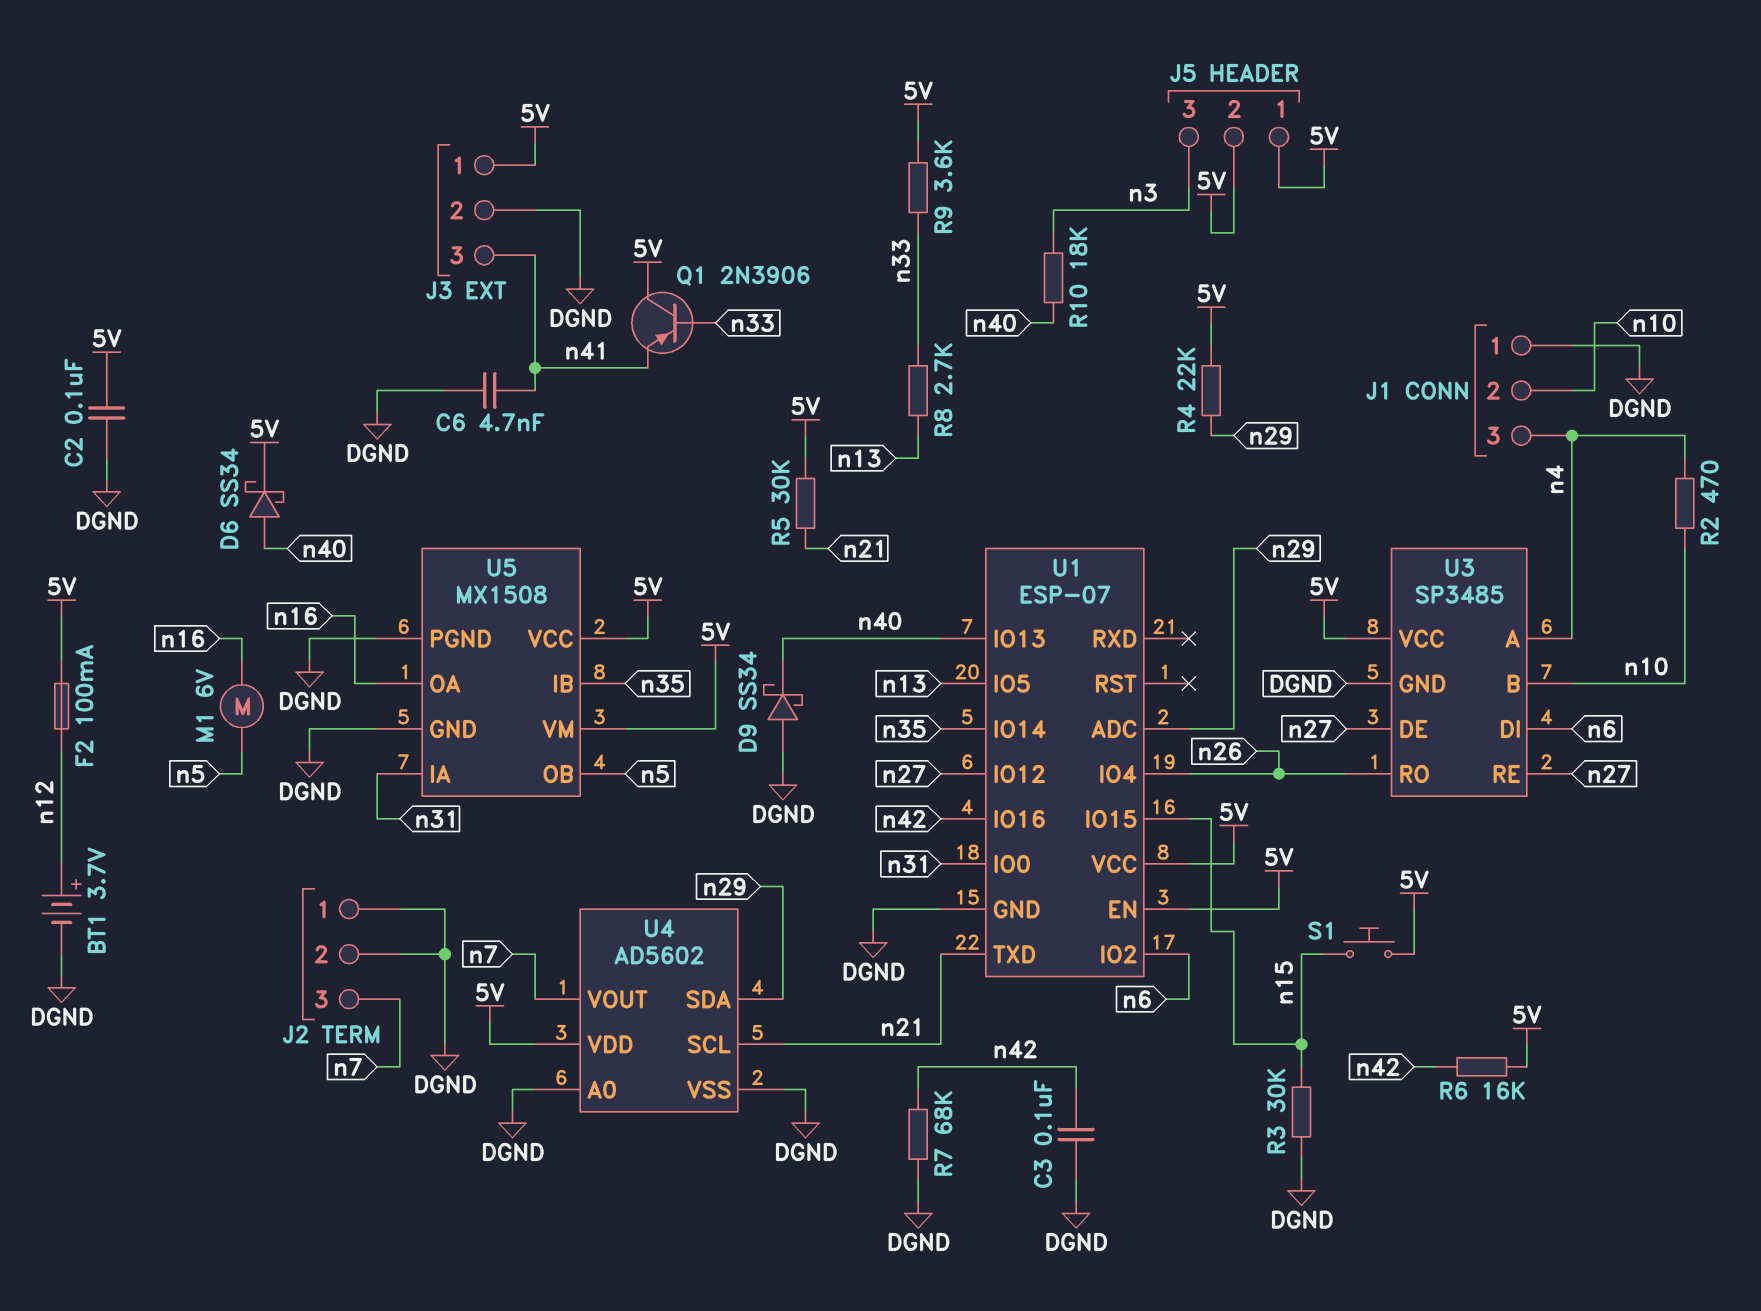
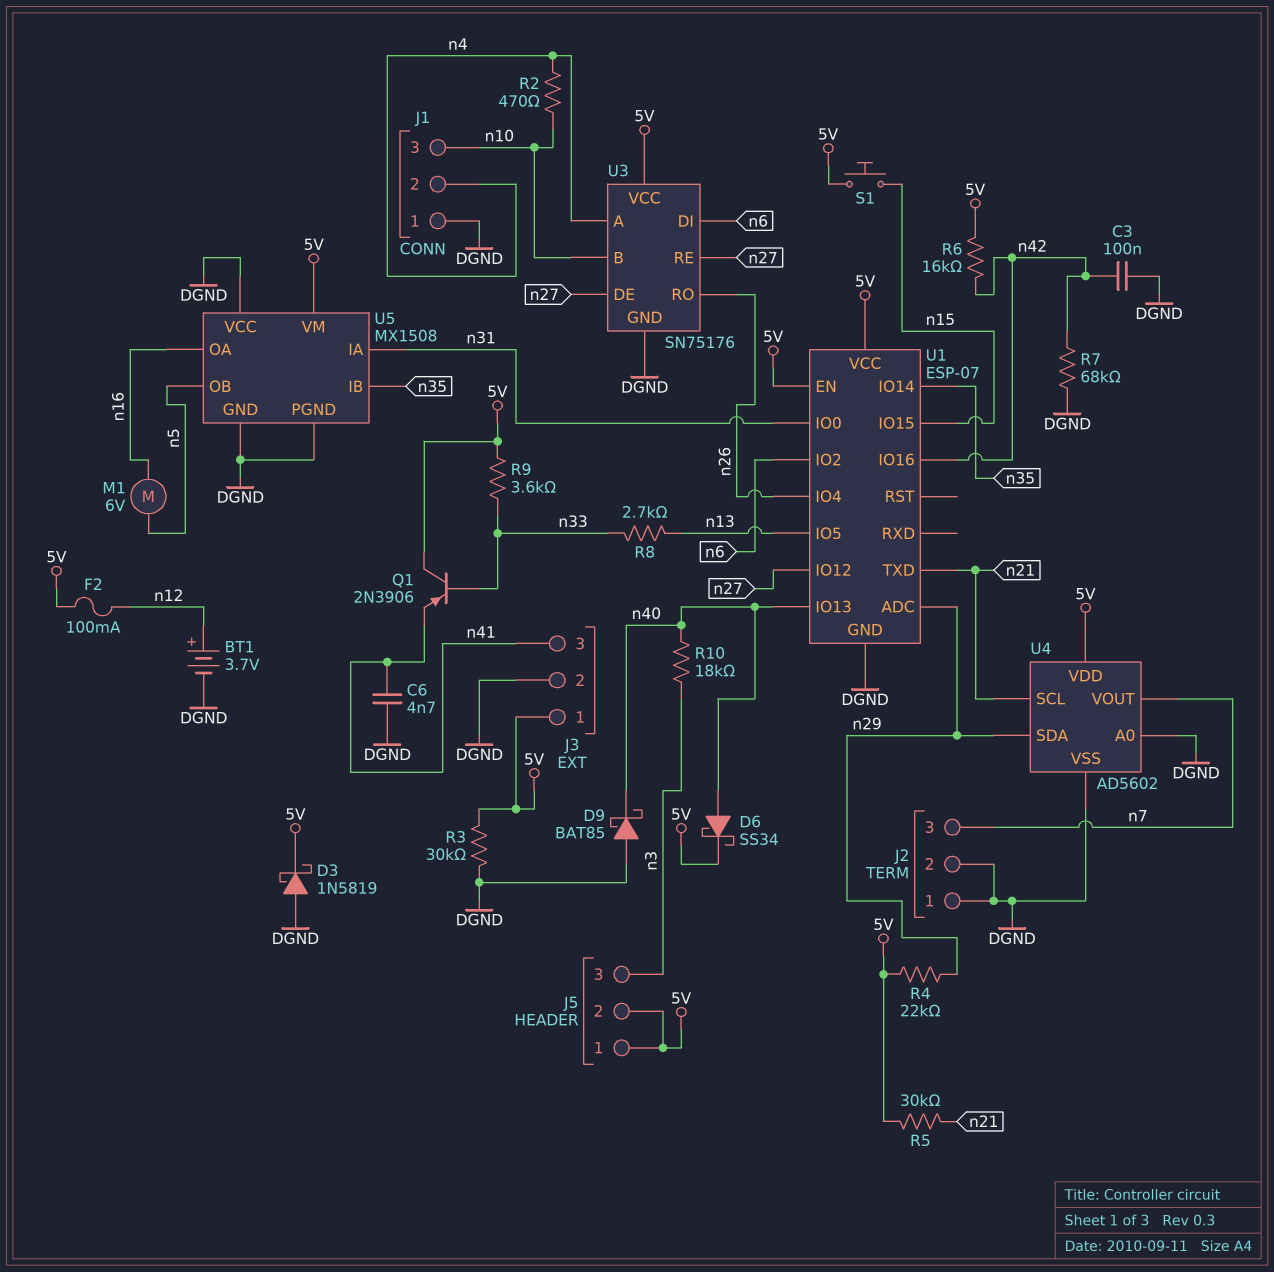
C2: 100nF (5V, DGND) -> none
D3: none -> schottky 1N5819 (A DGND, K 5V)
D9: schottky SS34 (A DGND, K n40) -> schottky BAT85 (A DGND, K n40)
J1 pin 2: n10 -> n4
J1 pin 3: n4 -> n10
R3: 30k (DGND, n15) -> 30k (5V, DGND)
U3: SP3485 -> SN75176
U5 pin VCC: 5V -> DGND

